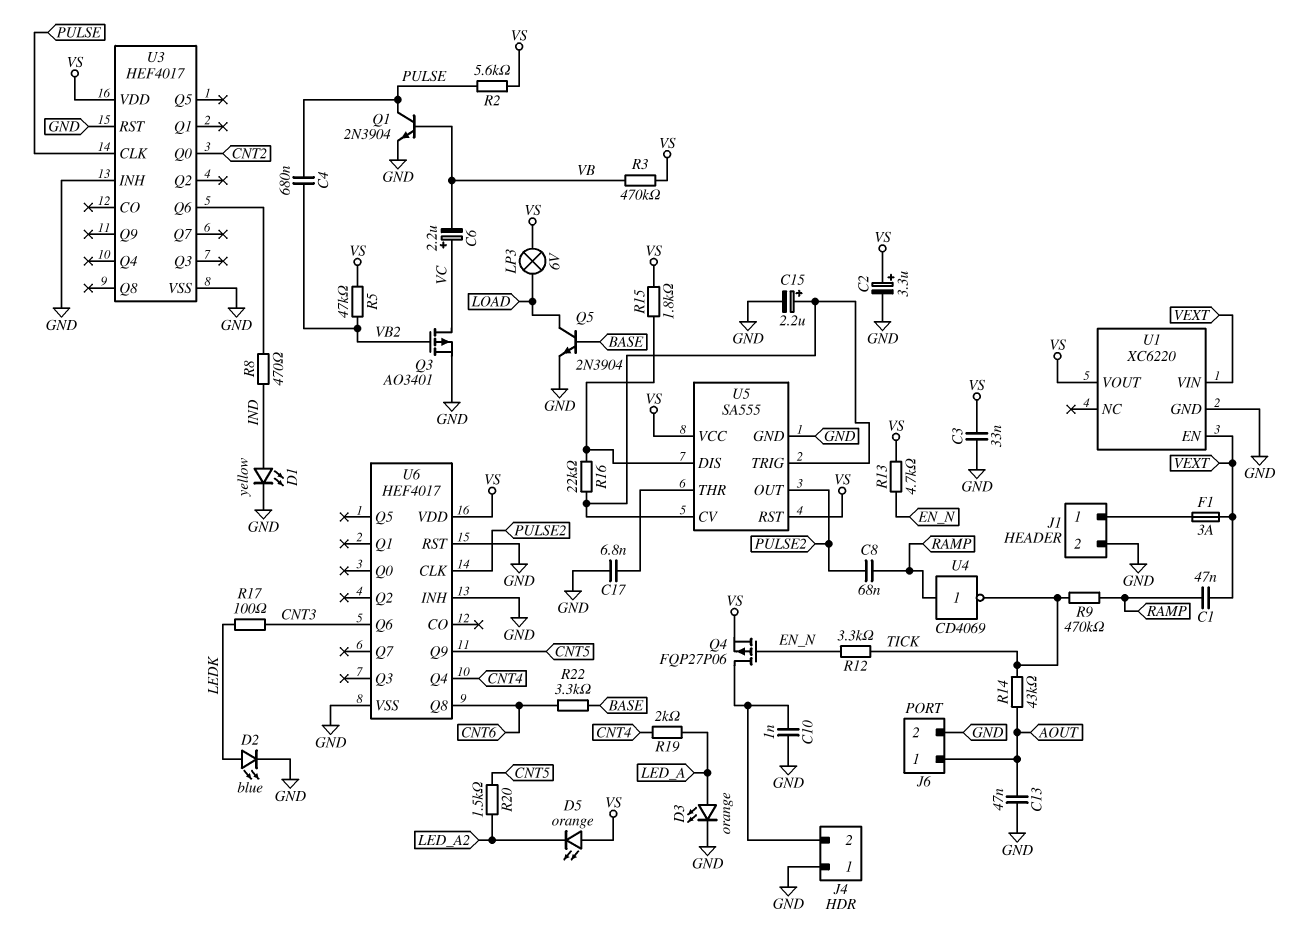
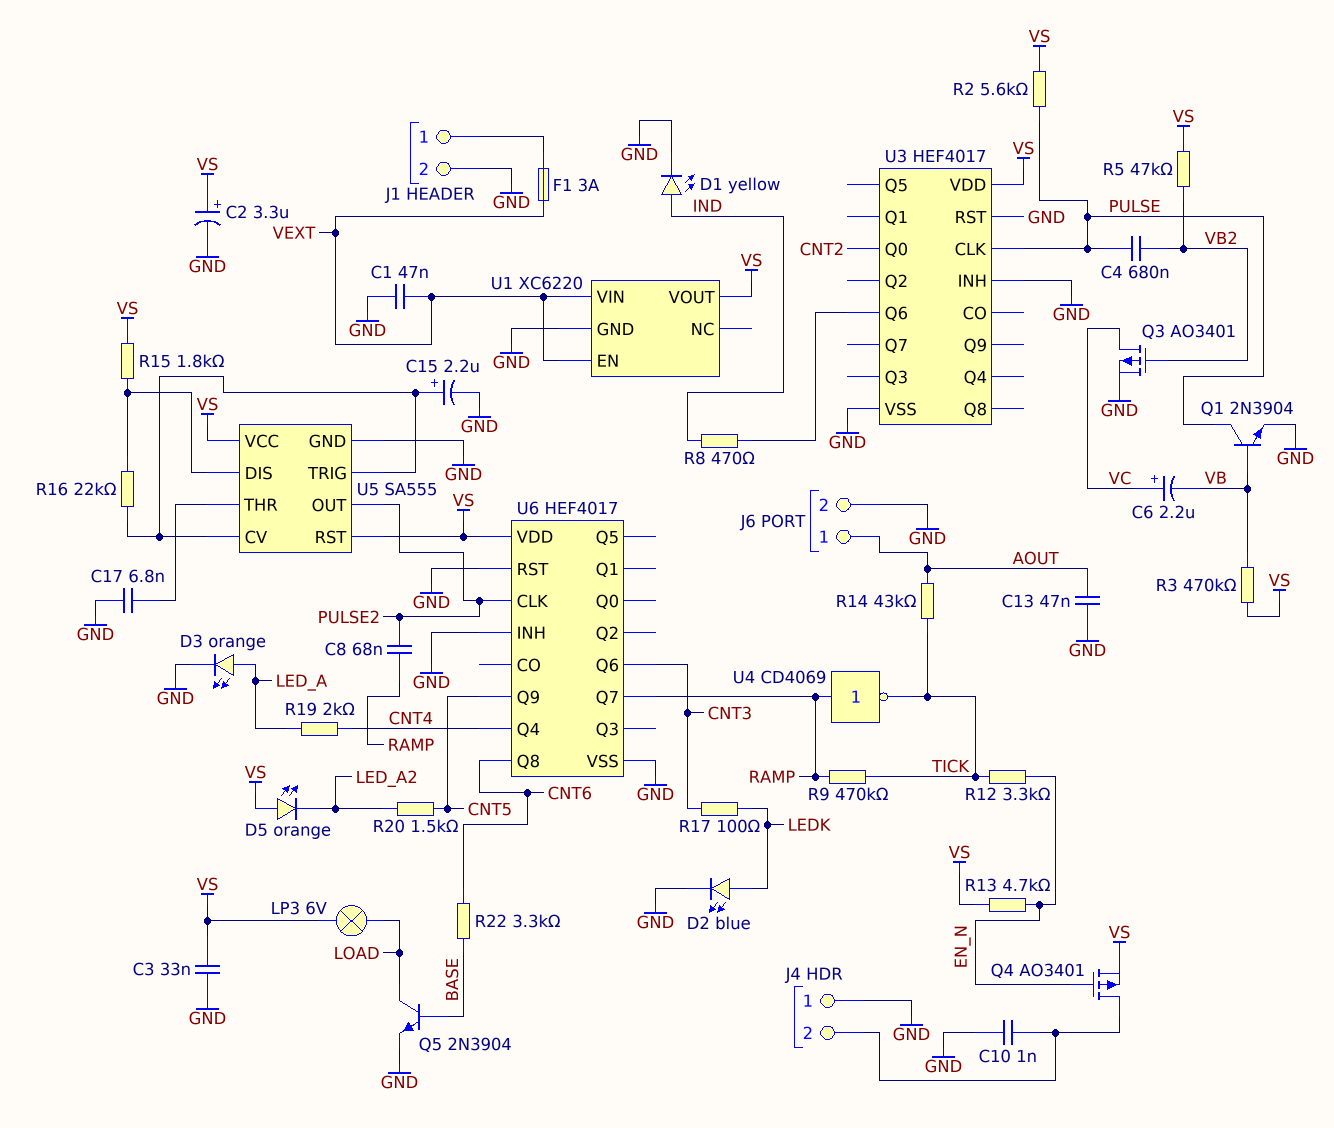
C1: 47nF (RAMP, VEXT) -> 47nF (GND, VEXT)
Q4: PMOS FQP27P06 (G EN_N, D J4/2, S VS) -> PMOS AO3401 (G EN_N, D J4/2, S VS)
U6 pin Q7: none -> RAMP

